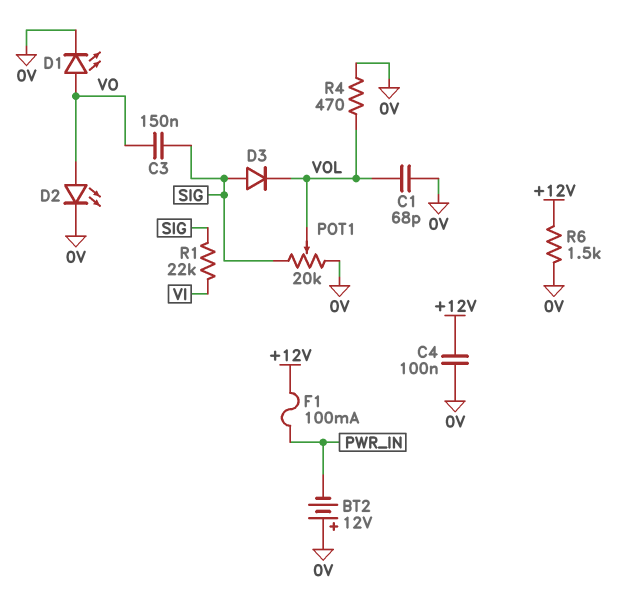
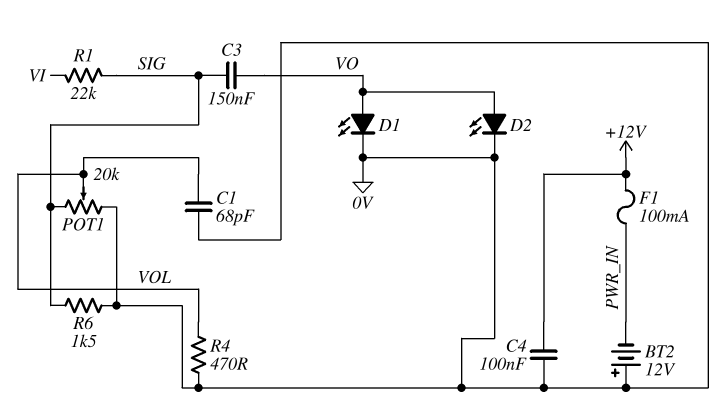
D3: diode (A SIG, K VOL) -> none
R6: 1.5k (+12V, 0V) -> 1.5k (0V, SIG)

